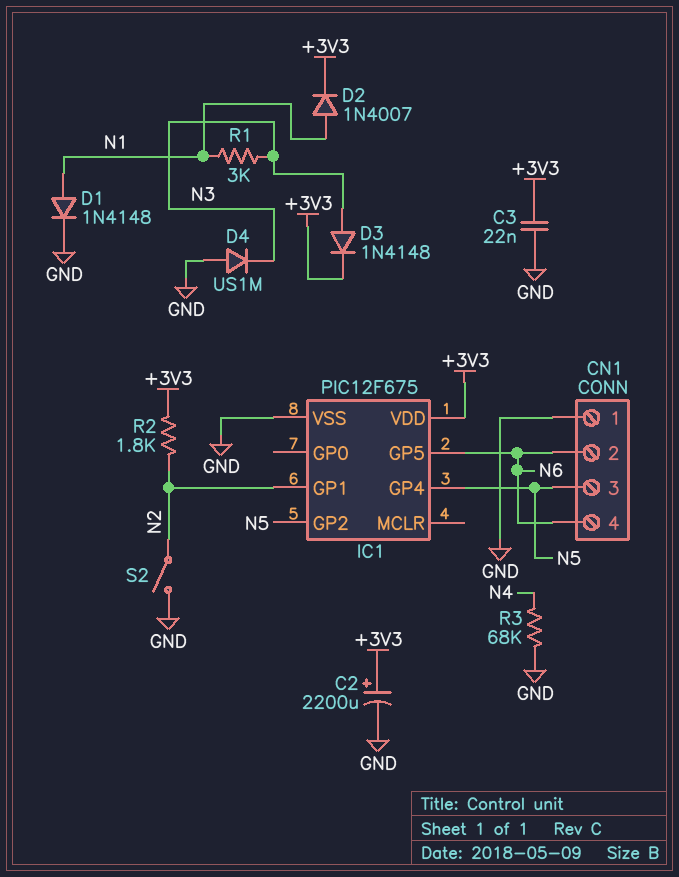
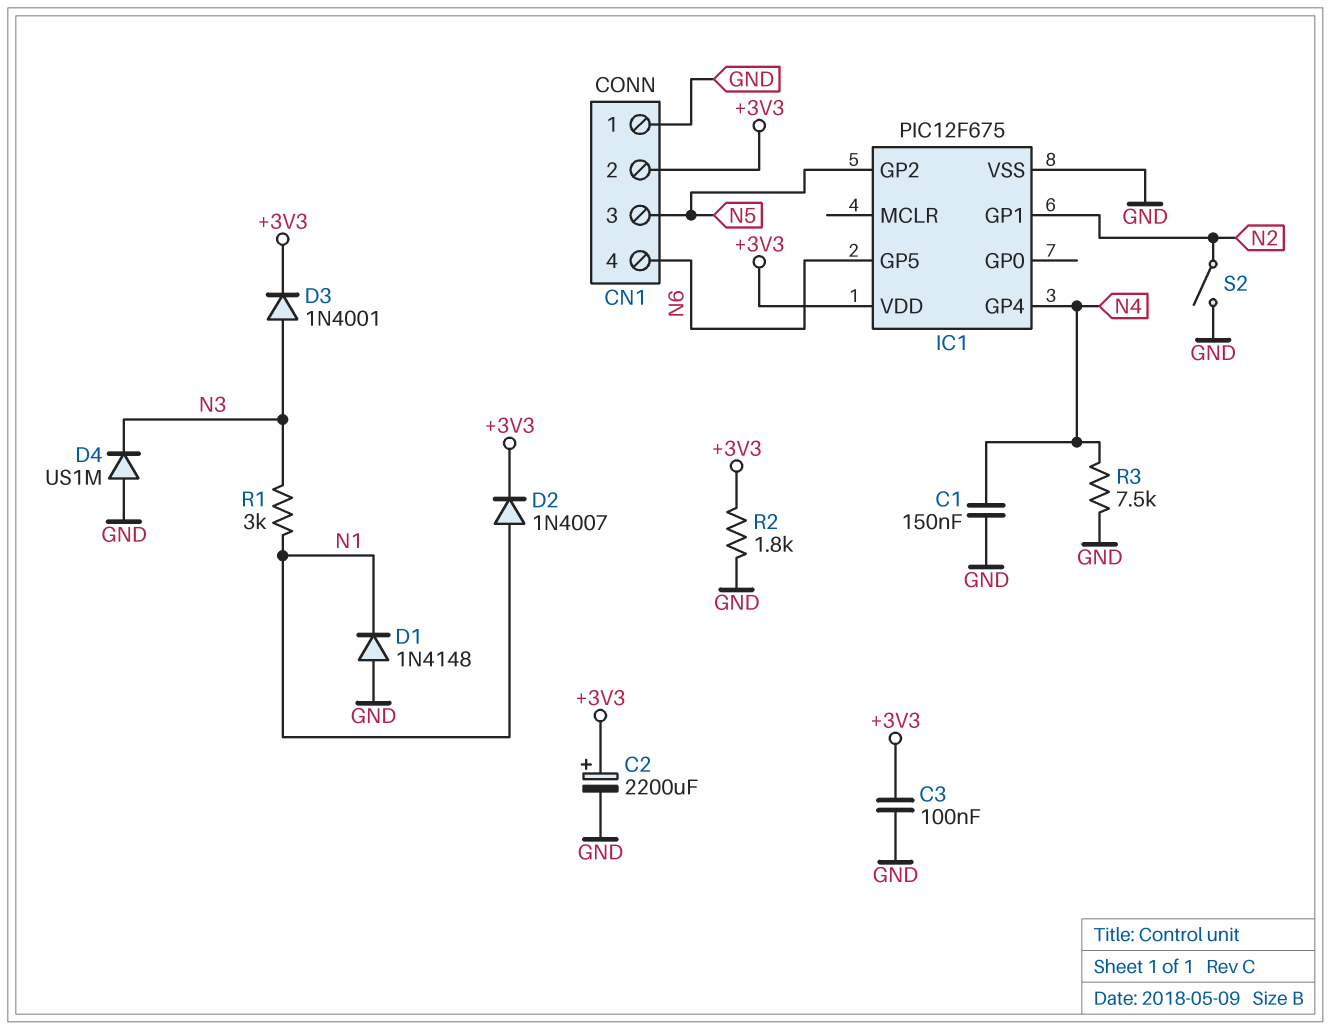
C1: none -> 150nF (GND, N4)
C3: 22nF (+3V3, GND) -> 100nF (+3V3, GND)
CN1 pin 2: N6 -> +3V3
D1: diode 1N4148 (A N1, K GND) -> diode 1N4148 (A GND, K N1)
D3: diode 1N4148 (A N3, K +3V3) -> diode 1N4001 (A N3, K +3V3)
IC1 pin GP4: N5 -> N4
R2: 1.8k (+3V3, N2) -> 1.8k (+3V3, GND)
R3: 68k (GND, N4) -> 7.5k (GND, N4)

